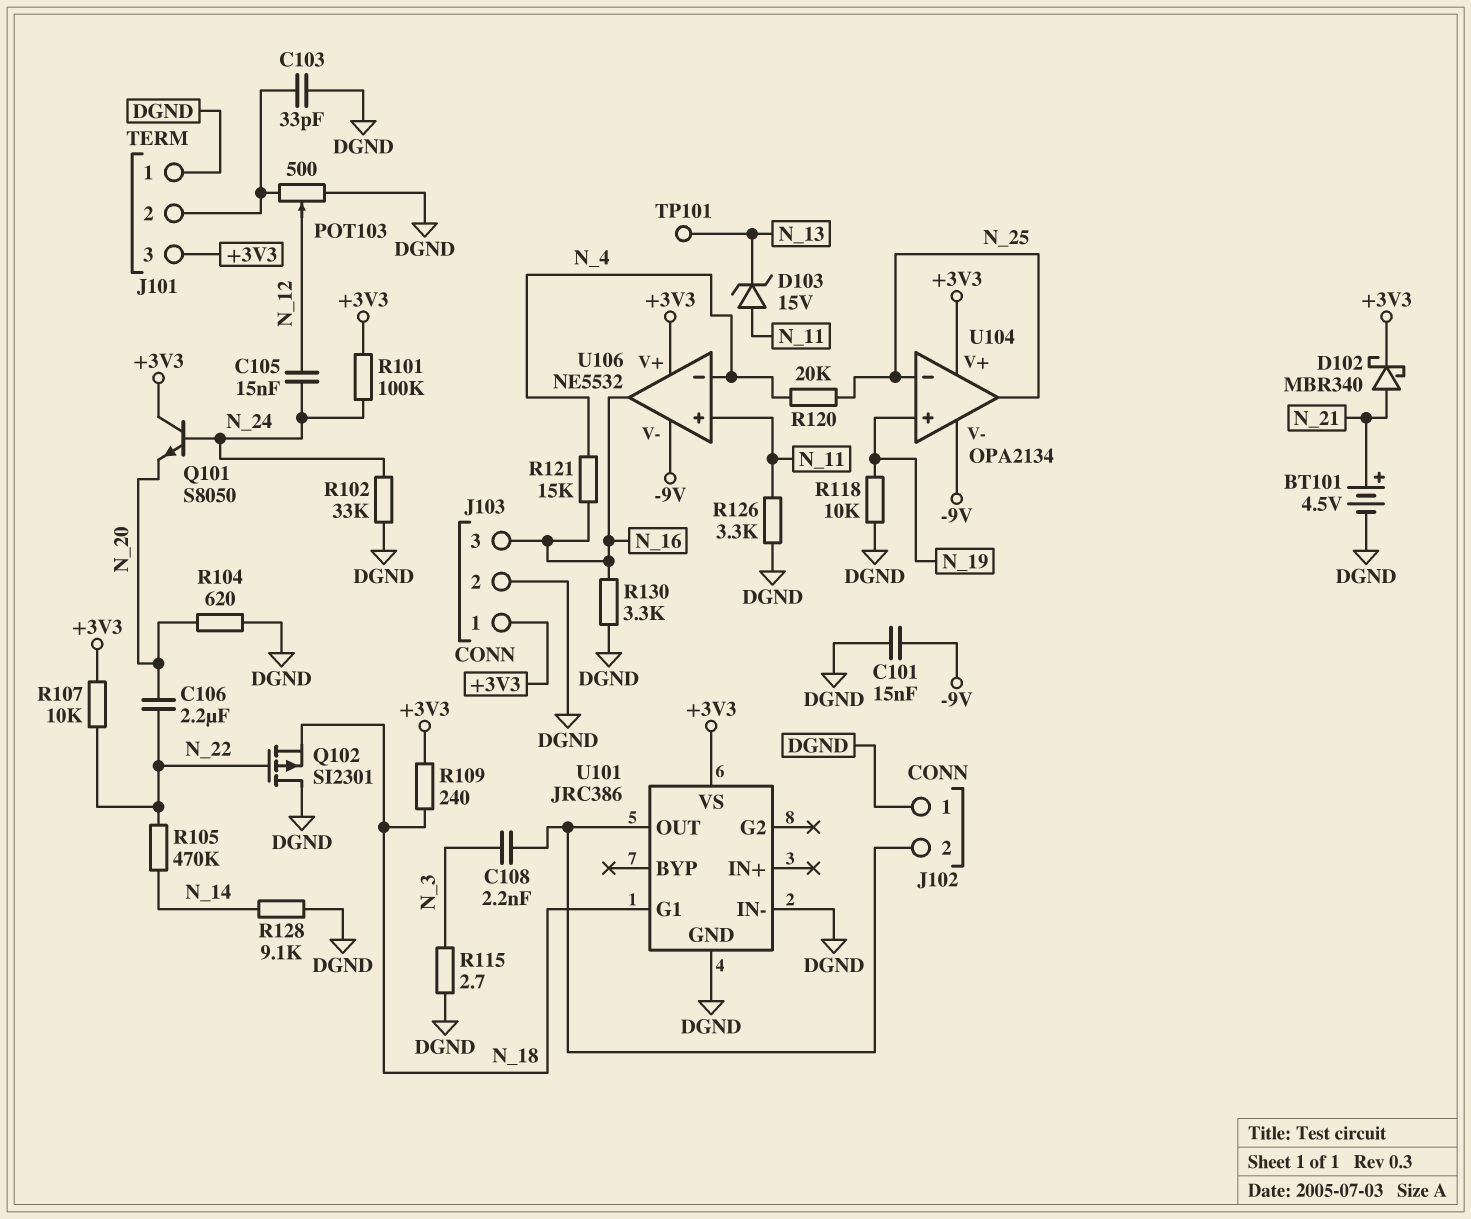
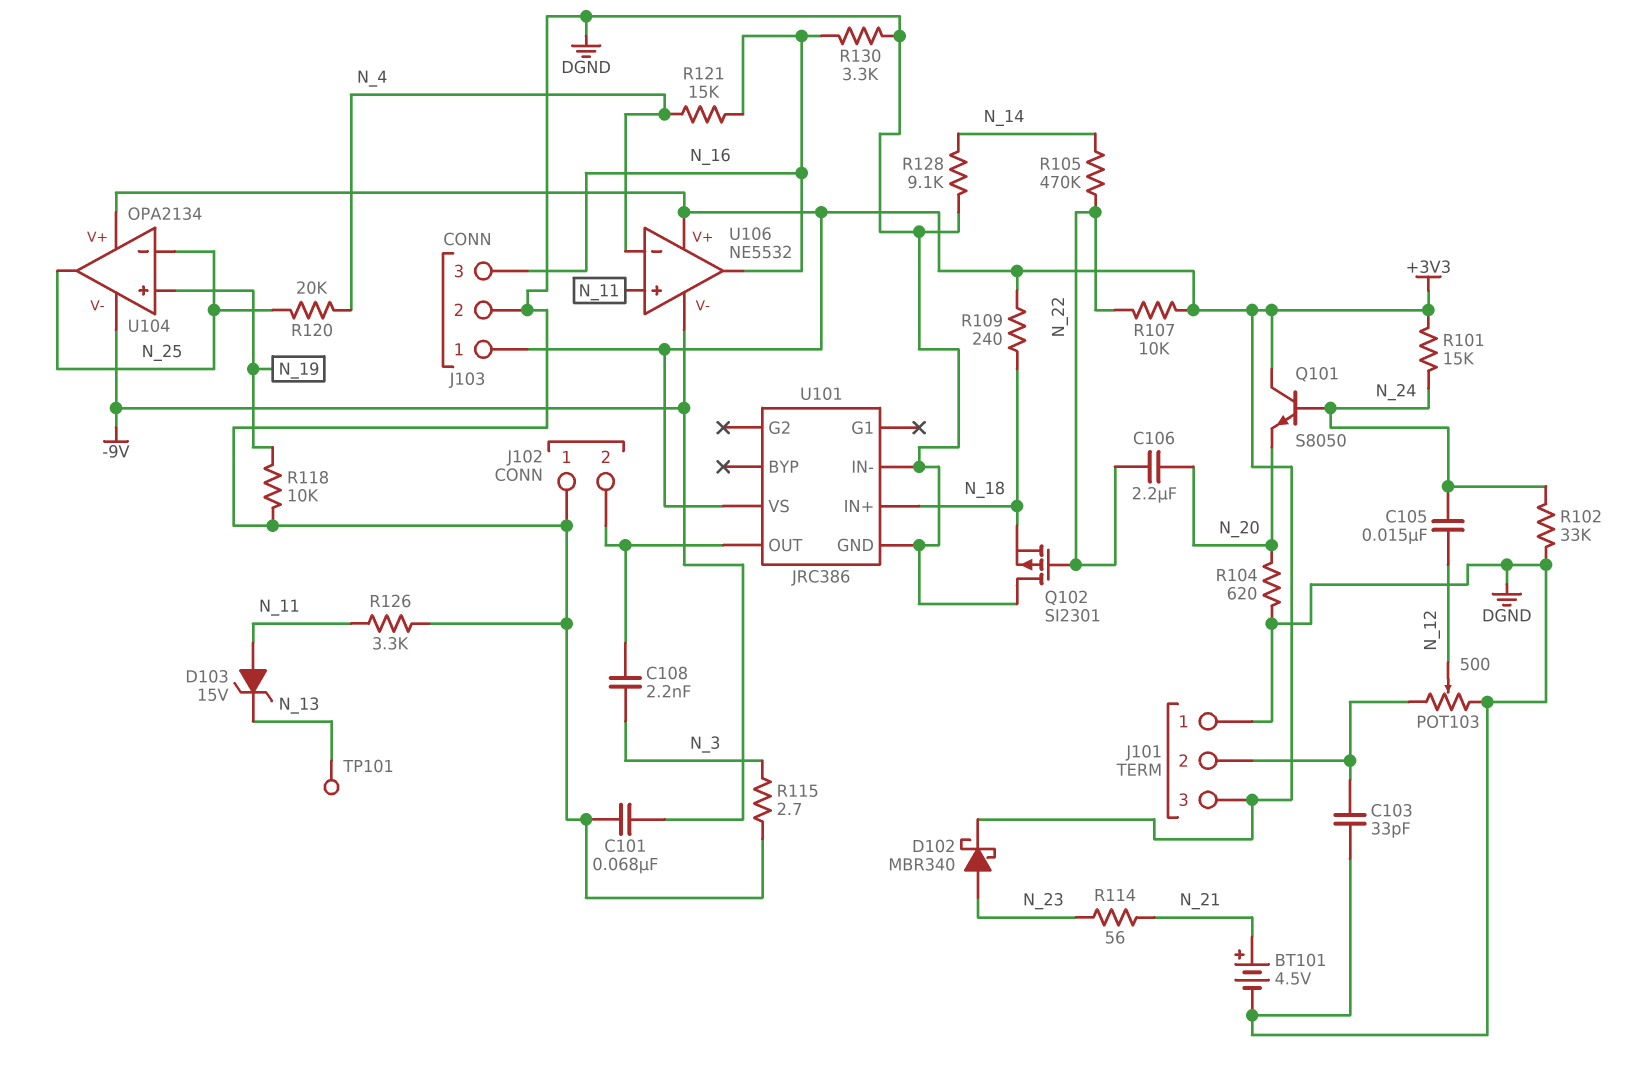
C101: 15nF (-9V, DGND) -> 68nF (-9V, DGND)
D102: schottky MBR340 (A N_21, K +3V3) -> schottky MBR340 (A N_23, K +3V3)
R101: 100k (+3V3, N_24) -> 15k (+3V3, N_24)
R114: none -> 56 (N_21, N_23)
U101 pin G1: N_18 -> none
U101 pin IN+: none -> N_18

